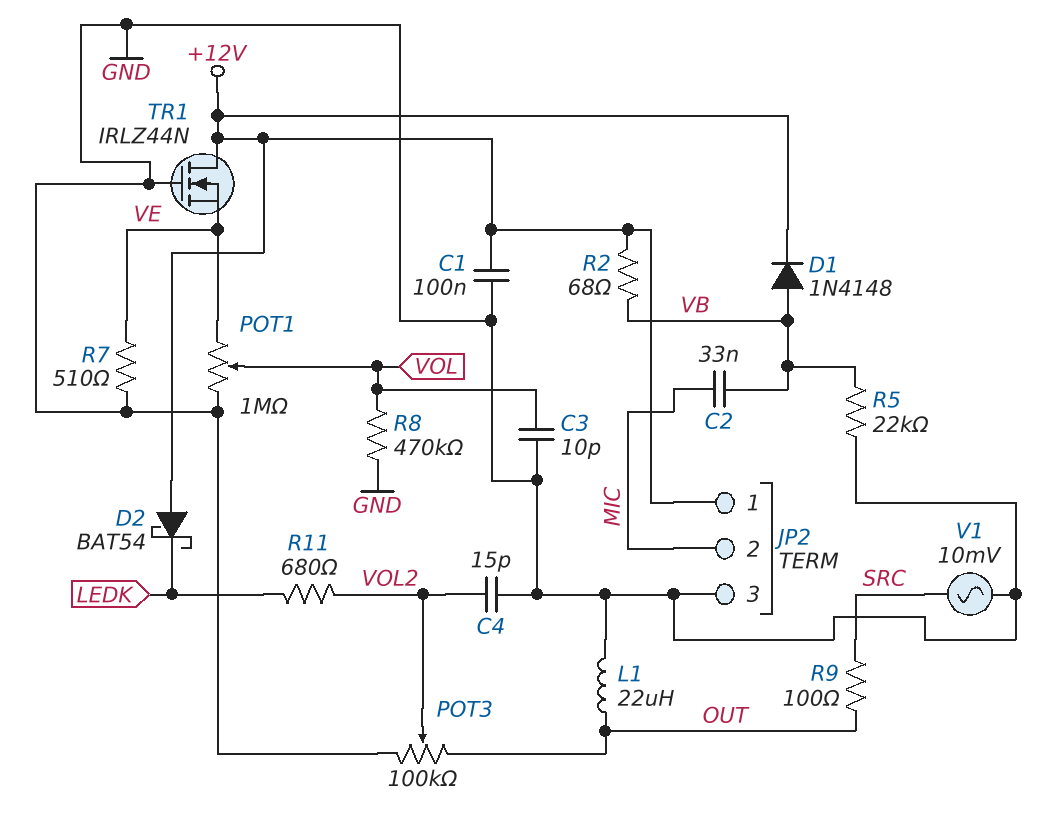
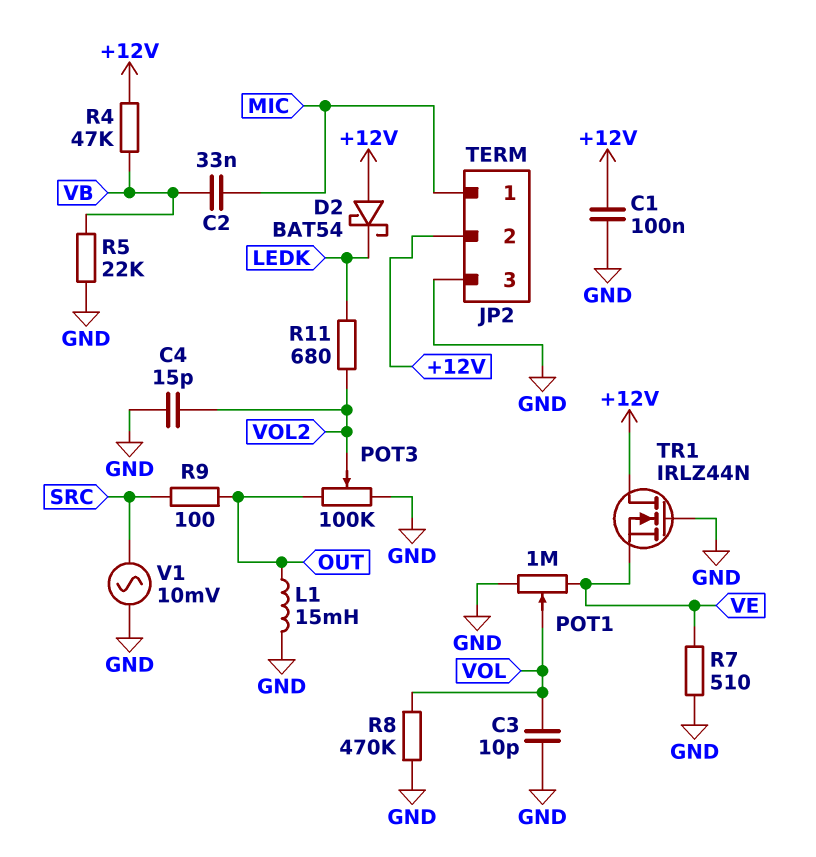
D1: diode 1N4148 (A VB, K +12V) -> none
JP2 pin 1: +12V -> MIC
JP2 pin 2: MIC -> +12V
L1: 22uH (GND, OUT) -> 15mH (GND, OUT)
R2: 68 (+12V, VB) -> none
R4: none -> 47k (+12V, VB)

